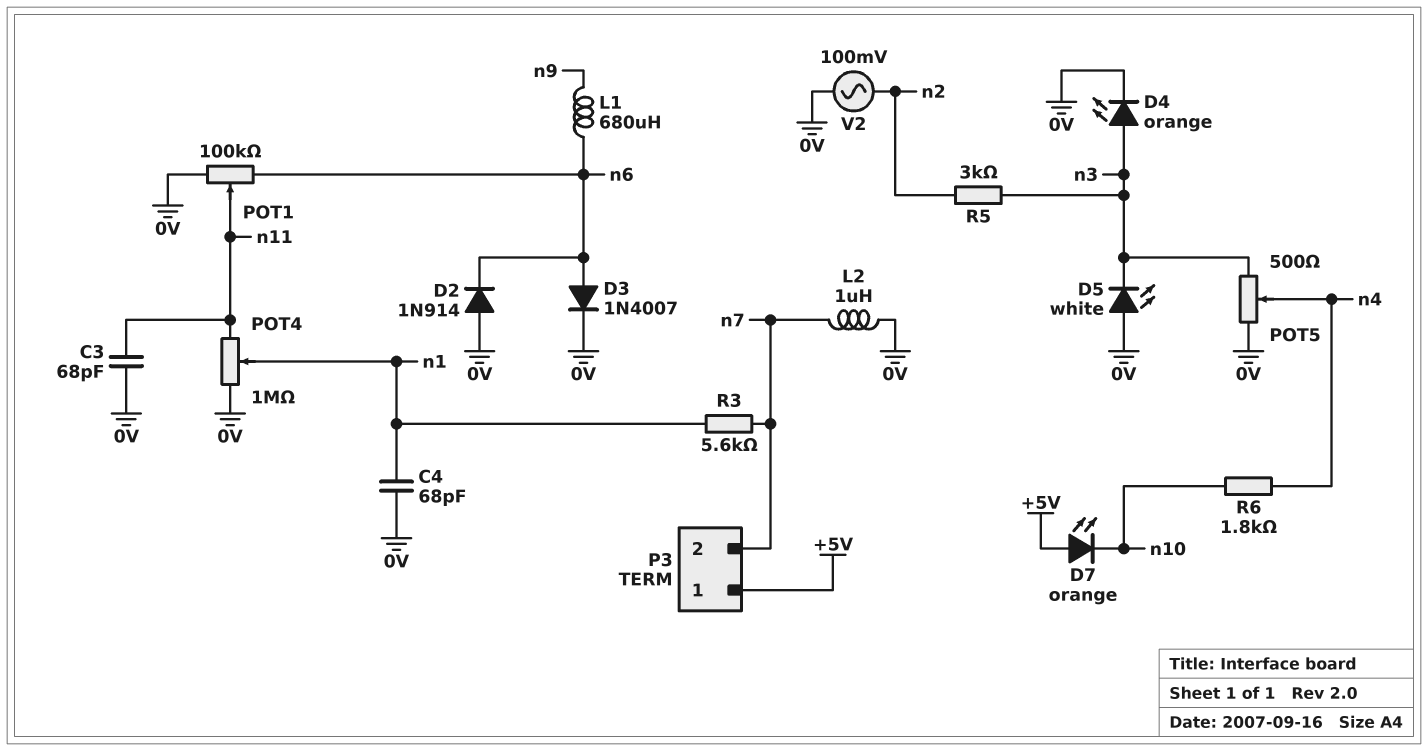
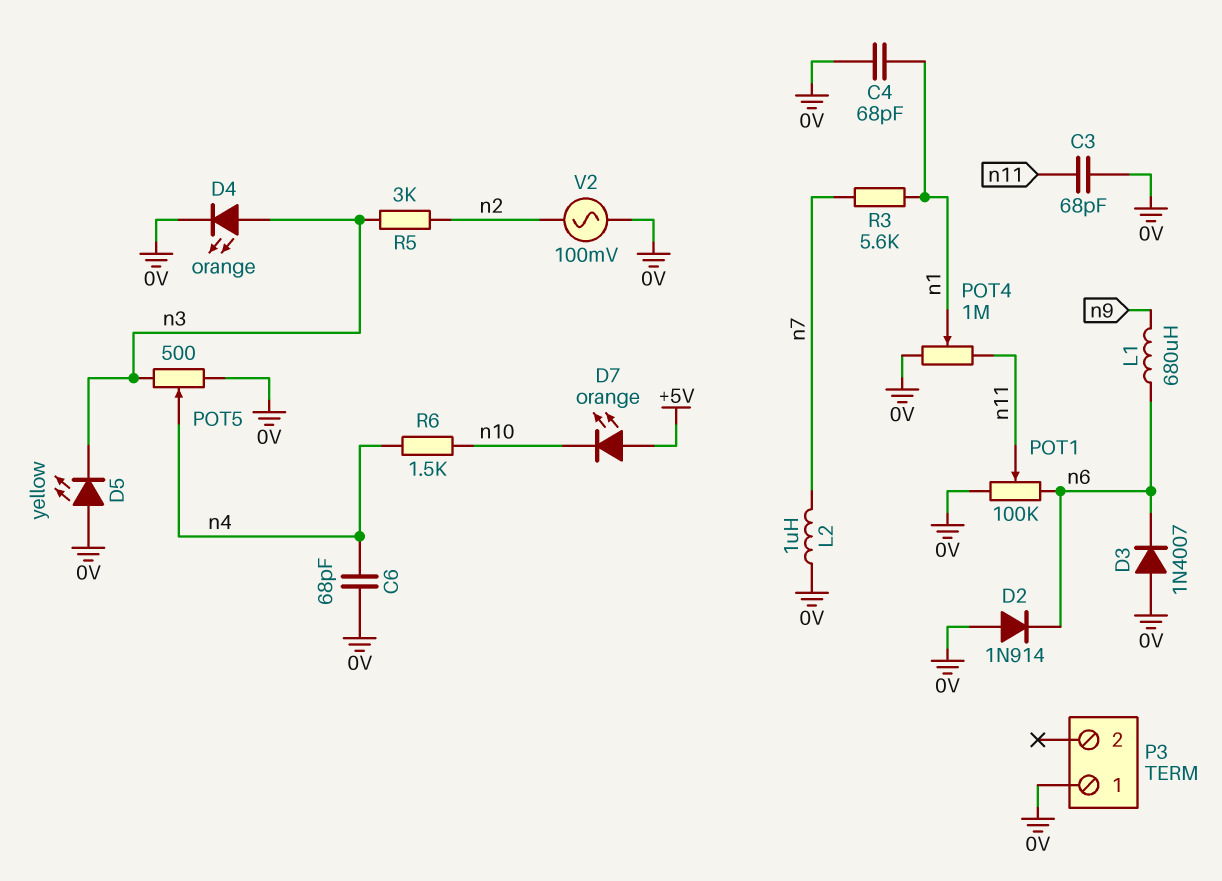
C6: none -> 68pF (0V, n4)
D3: diode 1N4007 (A n6, K 0V) -> diode 1N4007 (A 0V, K n6)
D5: LED white (A 0V, K n3) -> LED yellow (A 0V, K n3)
P3 pin 1: +5V -> 0V
P3 pin 2: n7 -> none
R6: 1.8k (n4, n10) -> 1.5k (n4, n10)

